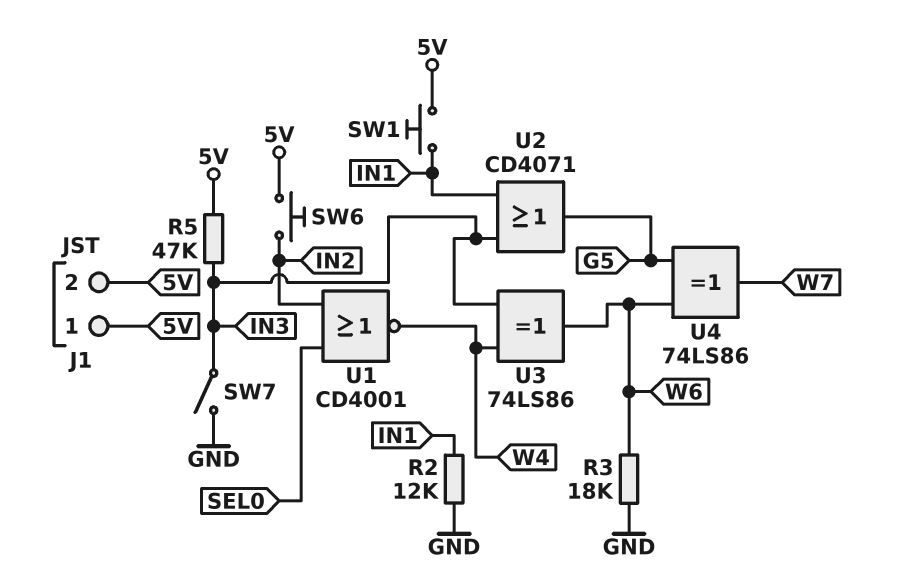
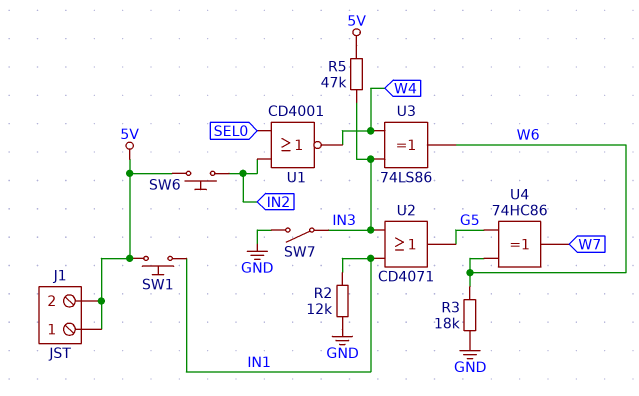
U4: XOR 74LS86 (in G5, in W6, out W7) -> XOR 74HC86 (in G5, in W6, out W7)

